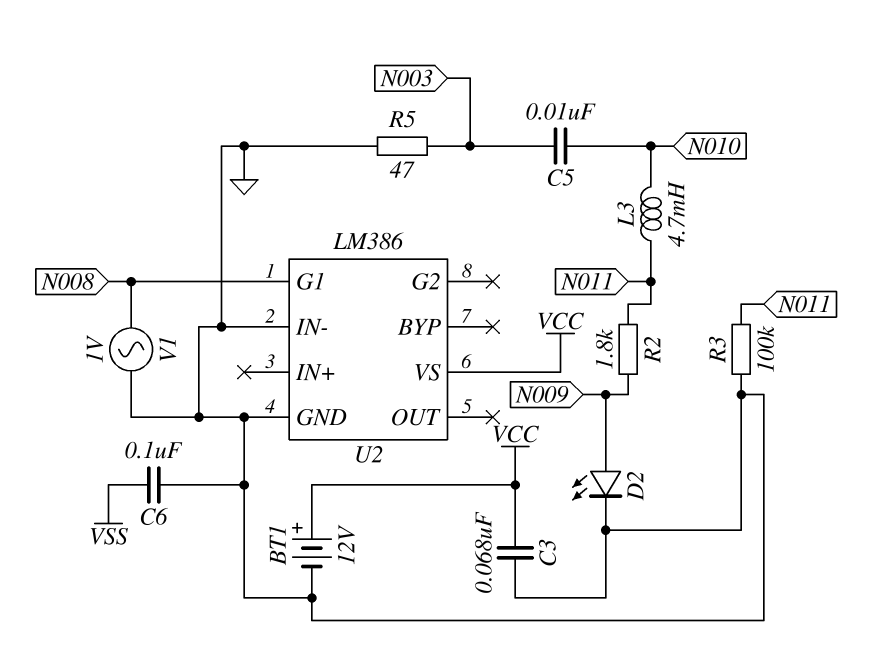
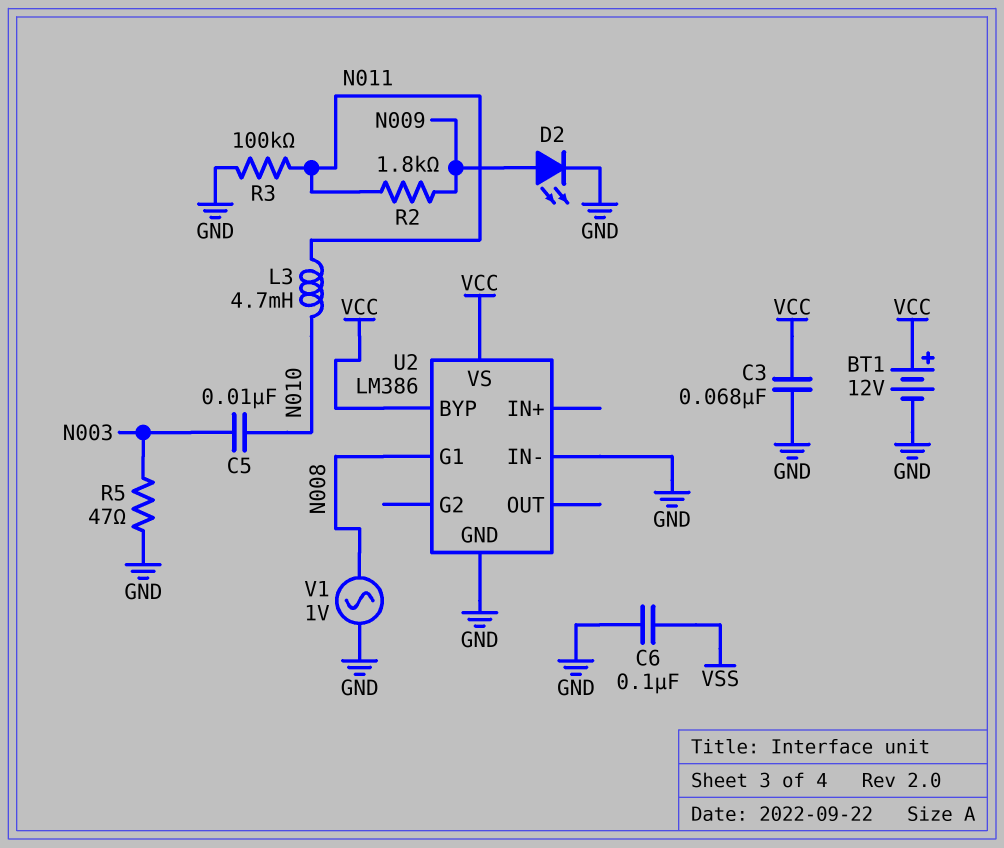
U2 pin BYP: none -> VCC

